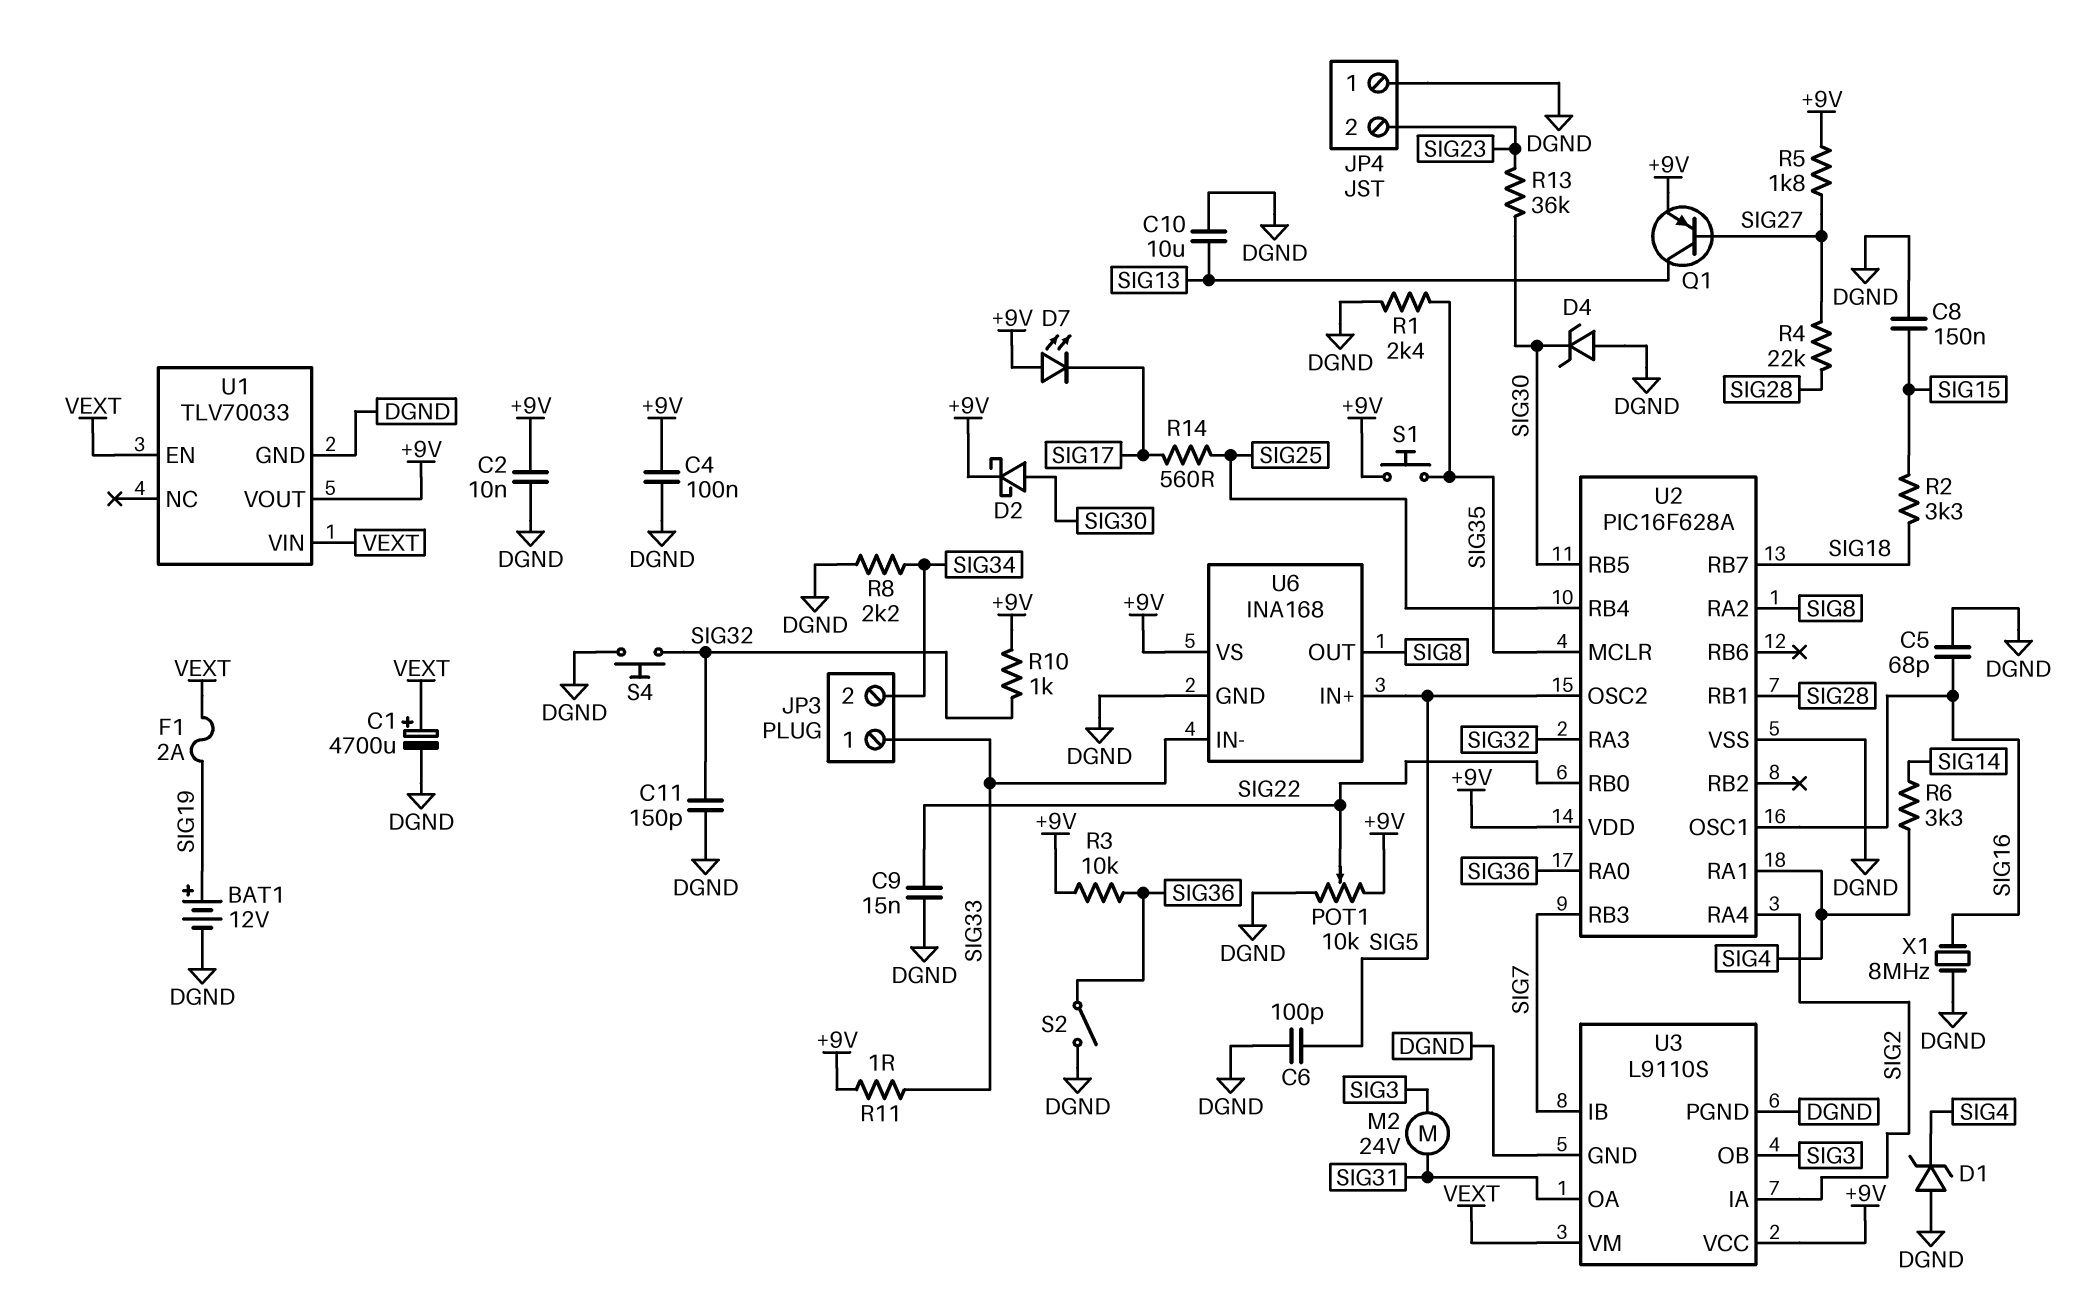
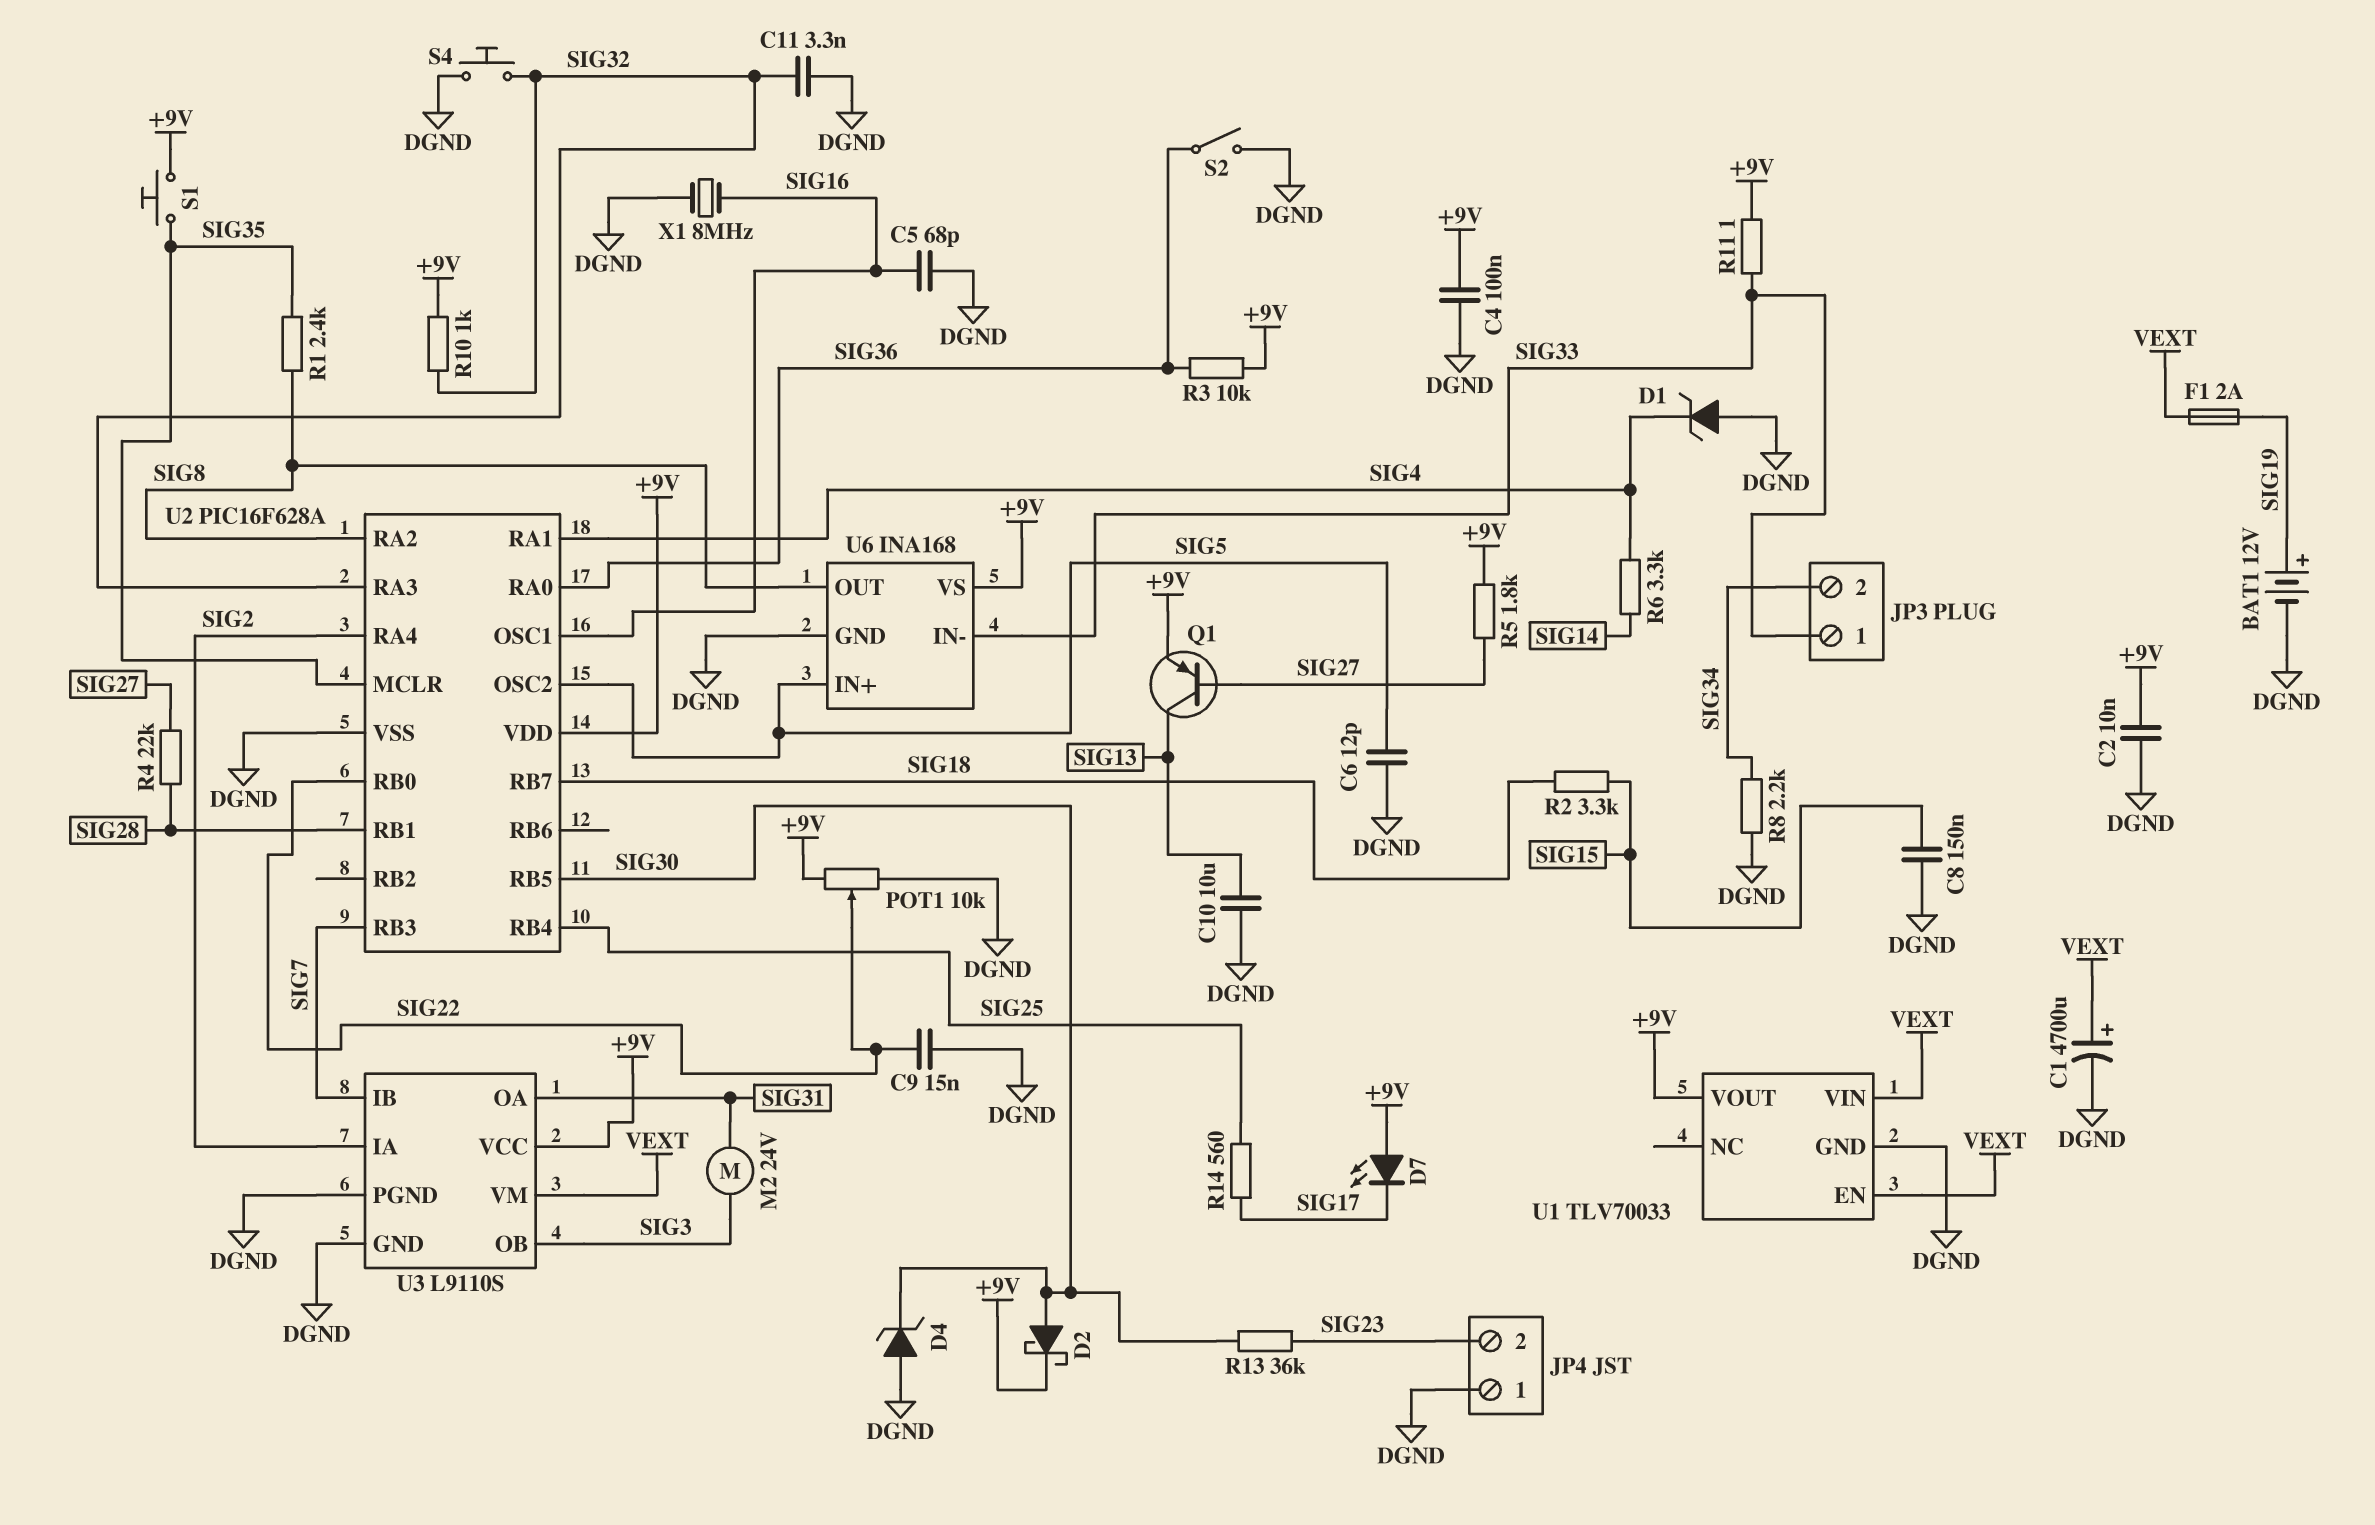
C6: 100pF (DGND, SIG5) -> 12pF (DGND, SIG5)
C11: 150pF (DGND, SIG32) -> 3.3nF (DGND, SIG32)
R1: 2.4k (DGND, SIG35) -> 2.4k (SIG8, SIG35)

